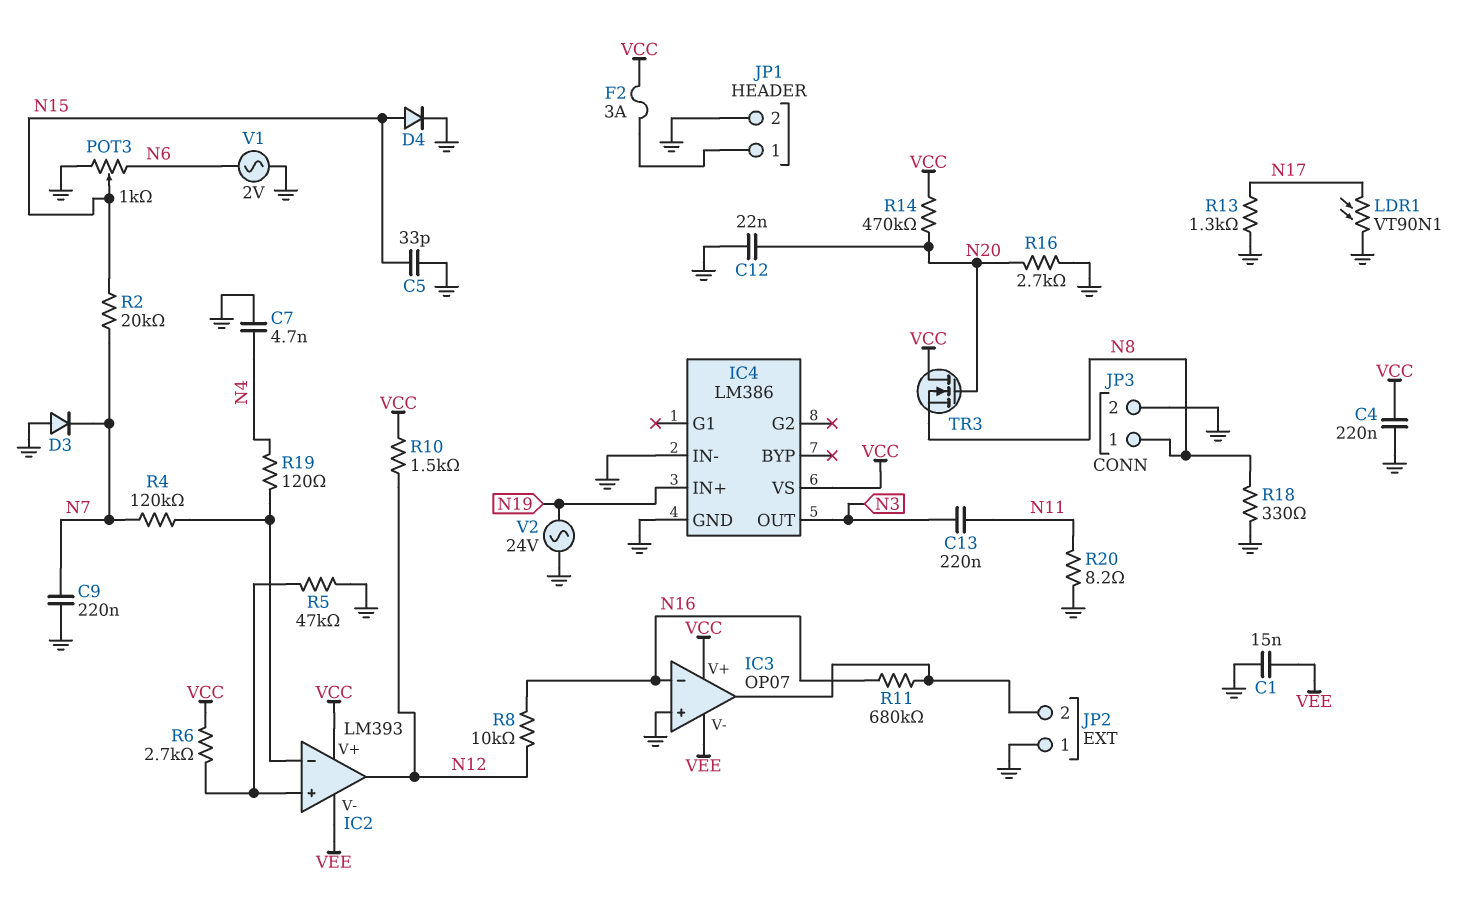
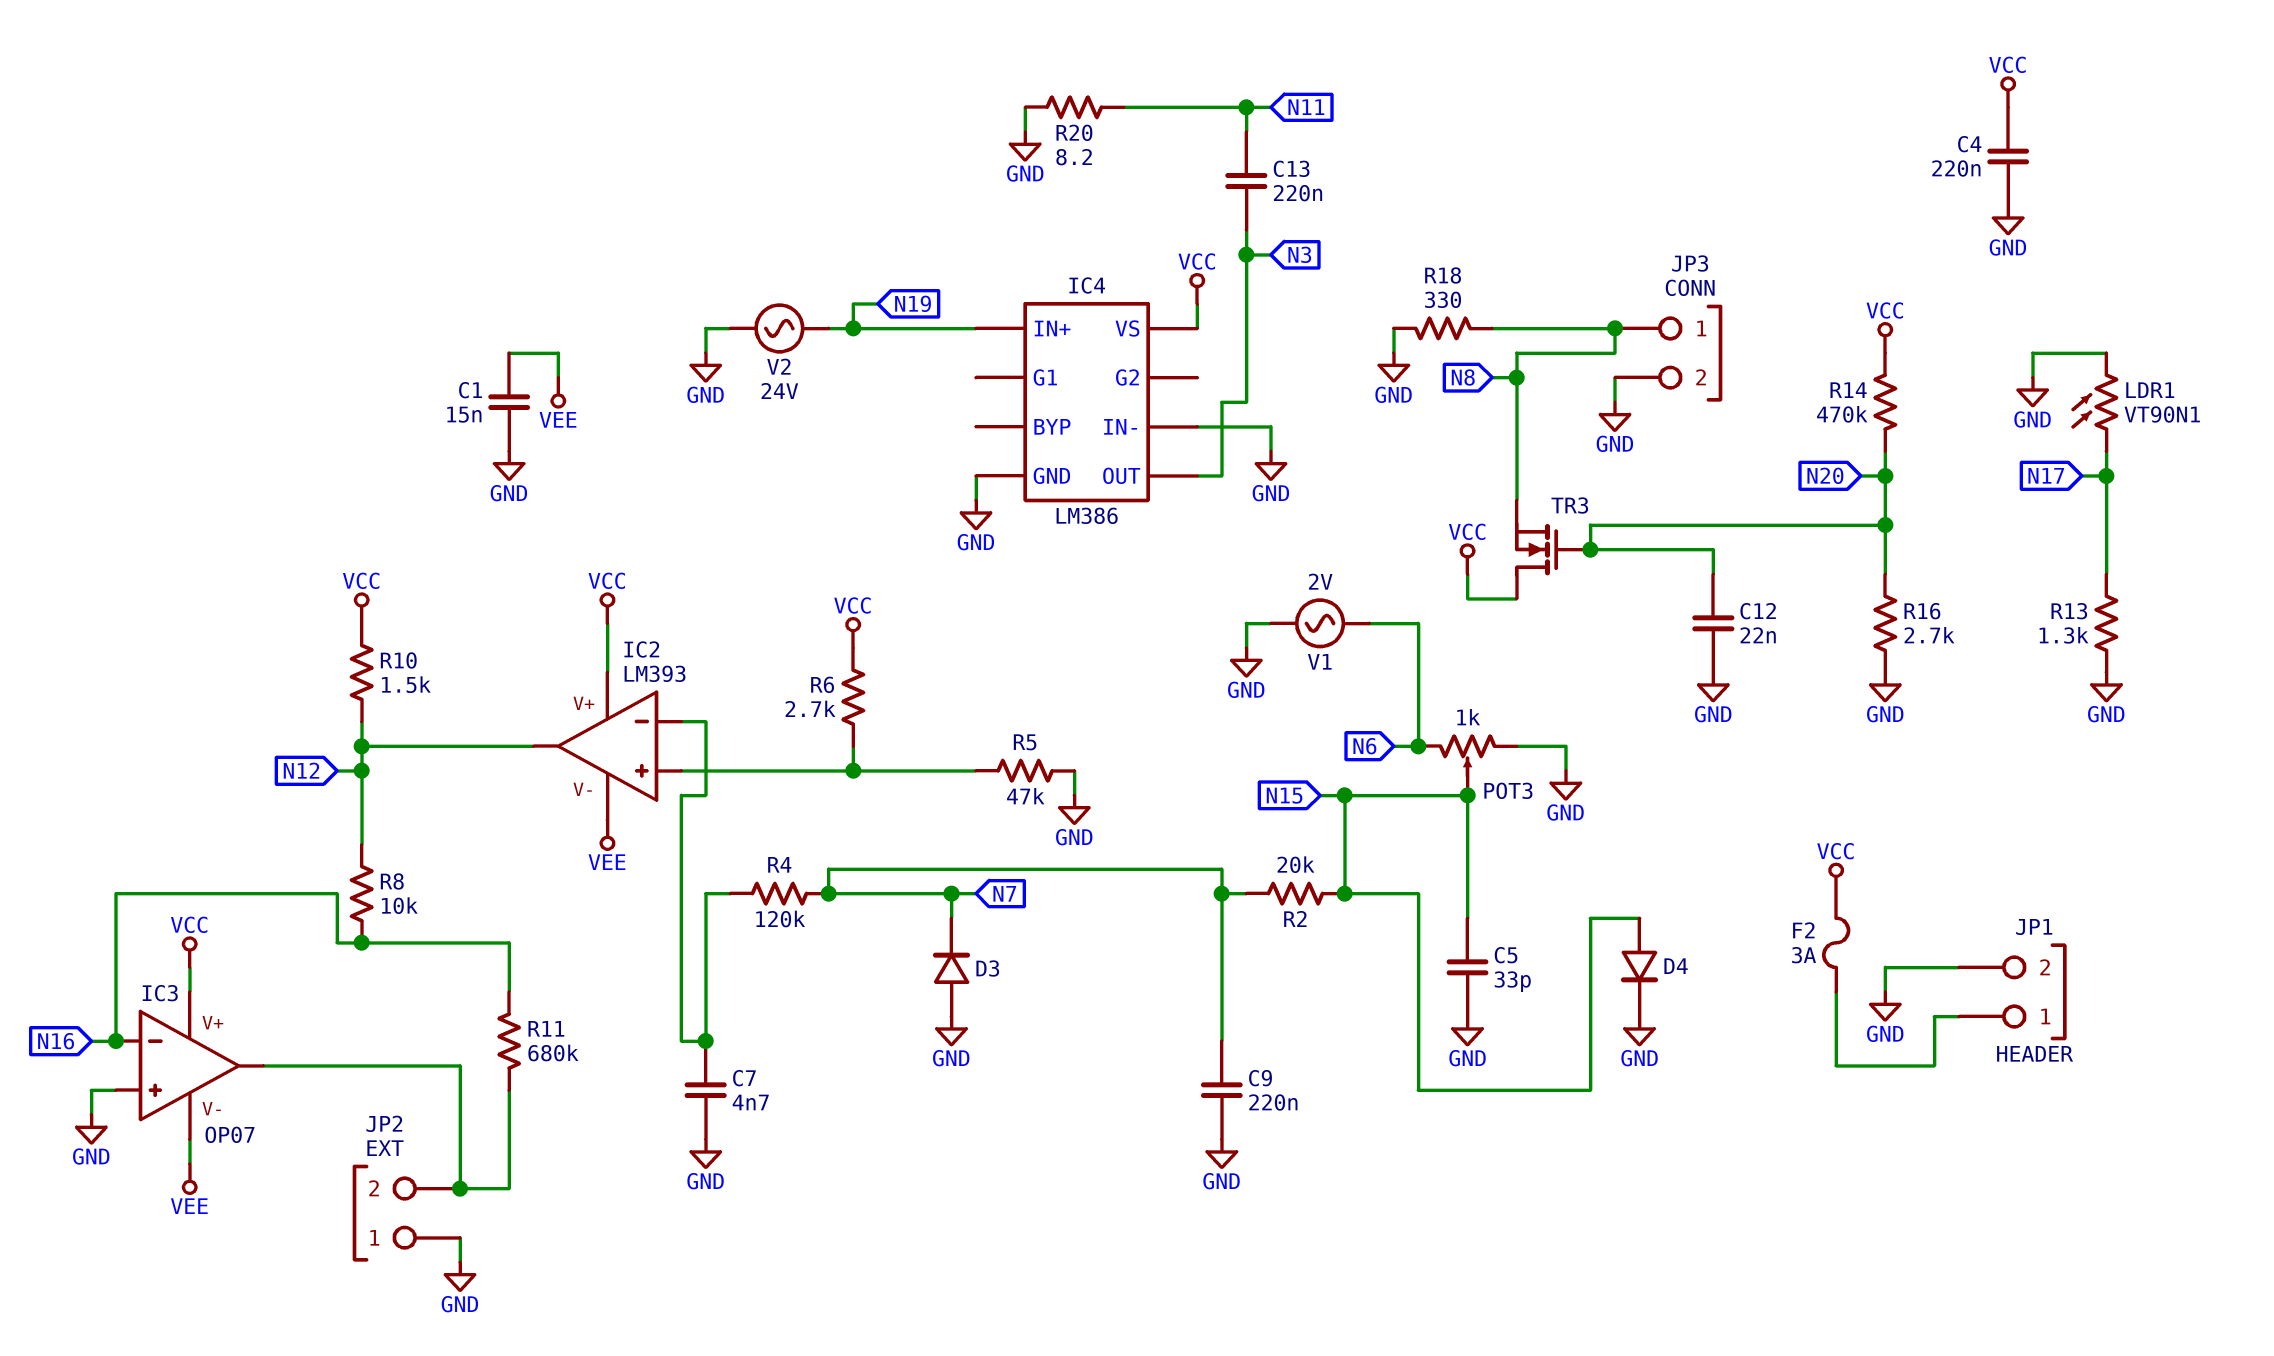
C7: 4.7nF (GND, N4) -> 4.7nF (GND, IC2/in-)
R19: 120 (IC2/in-, N4) -> none

